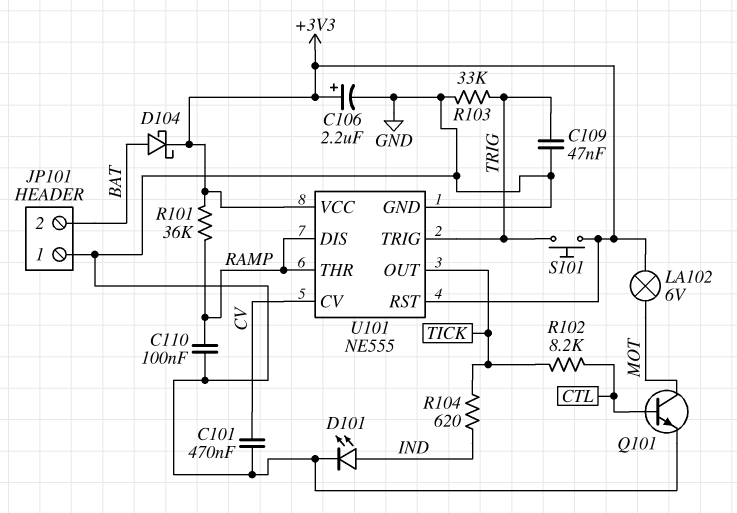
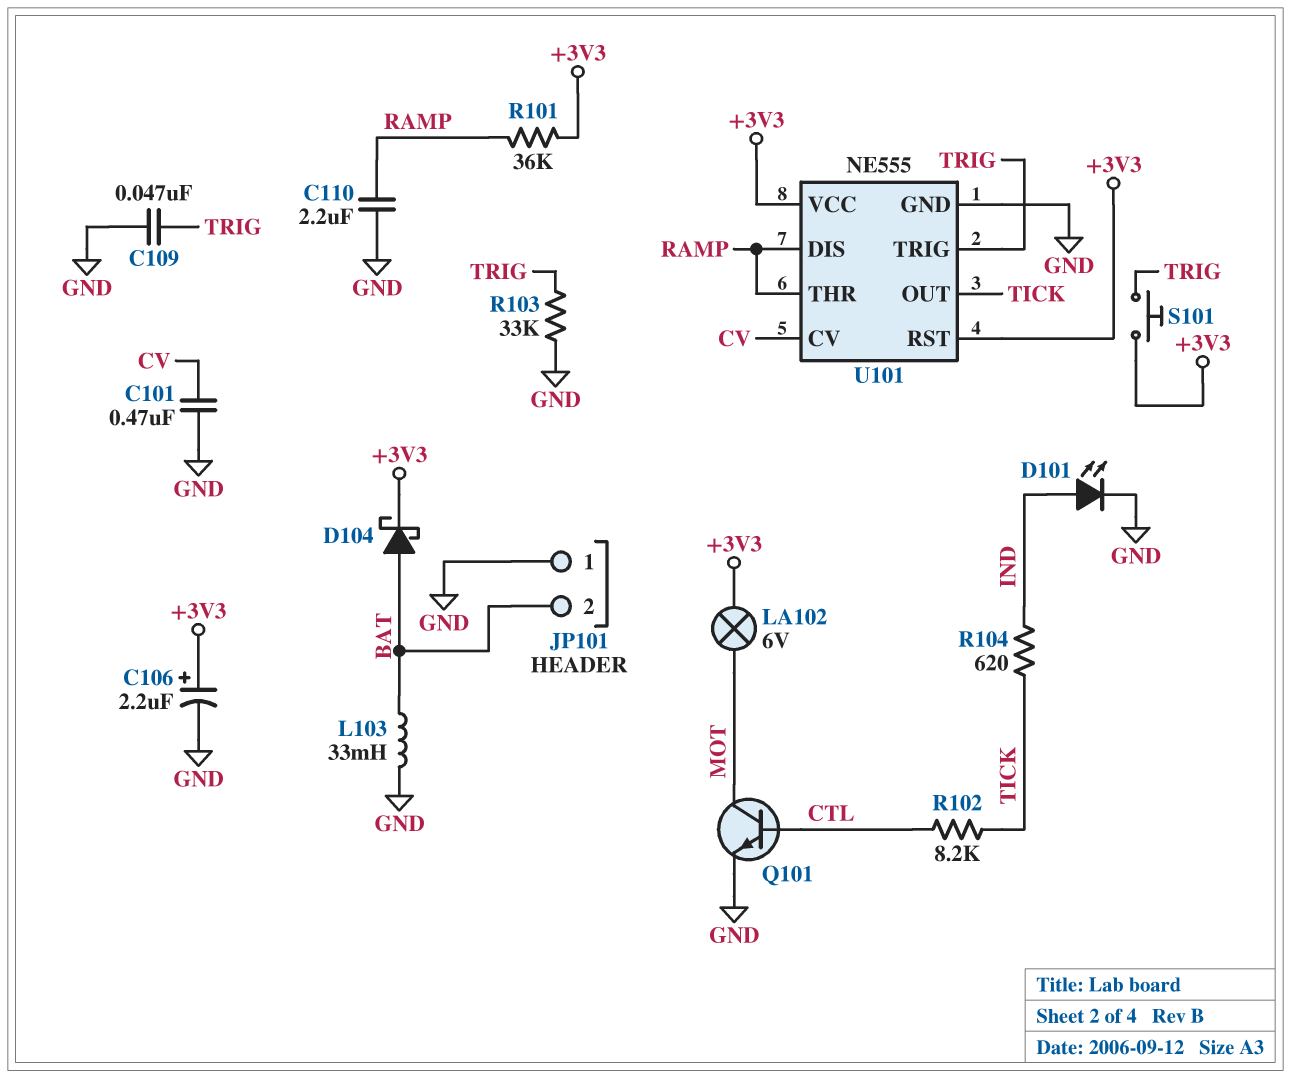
C110: 100nF (GND, RAMP) -> 2.2uF (GND, RAMP)
L103: none -> 33mH (BAT, GND)

